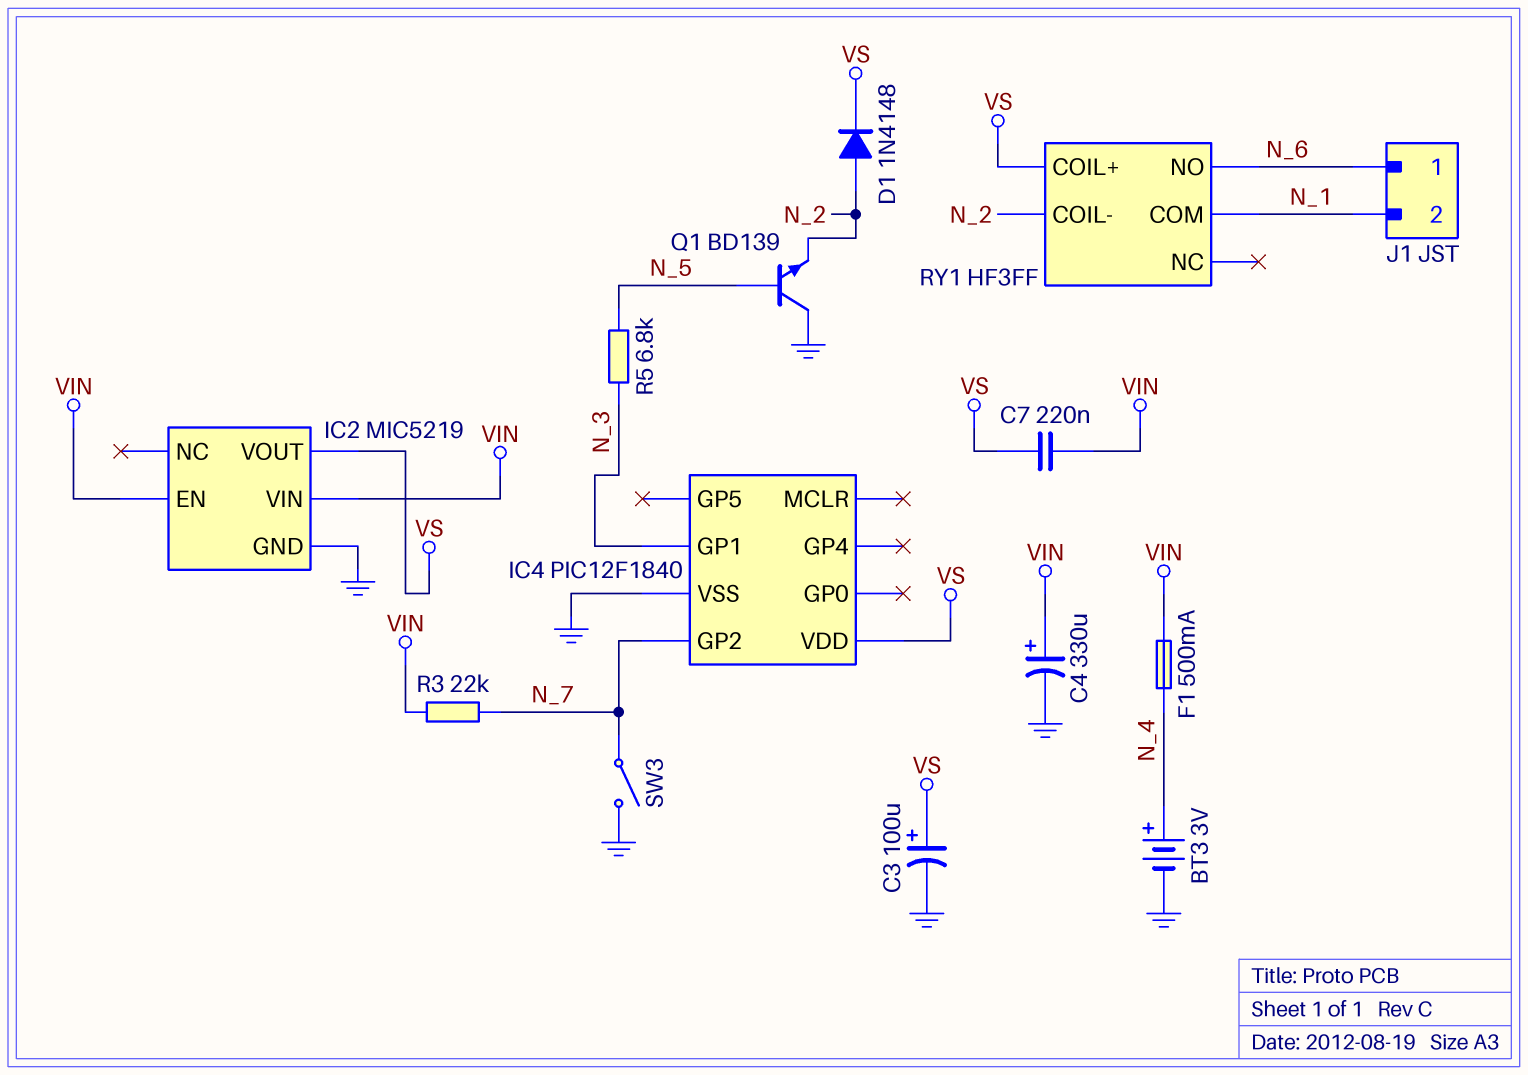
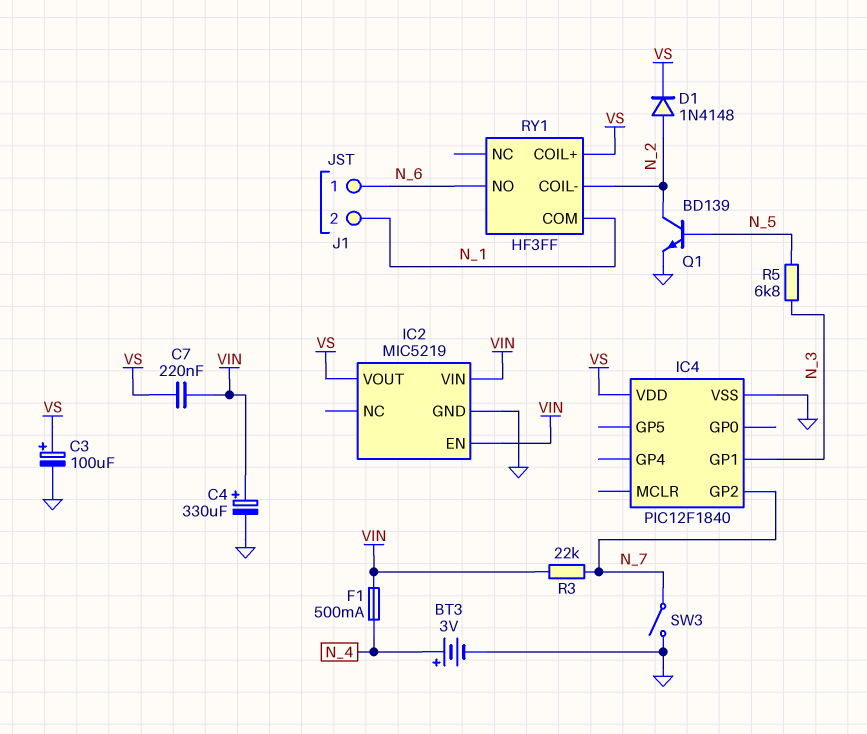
Q1: NPN BD139 (B N_5, C GND, E N_2) -> NPN BD139 (B N_5, C N_2, E GND)

